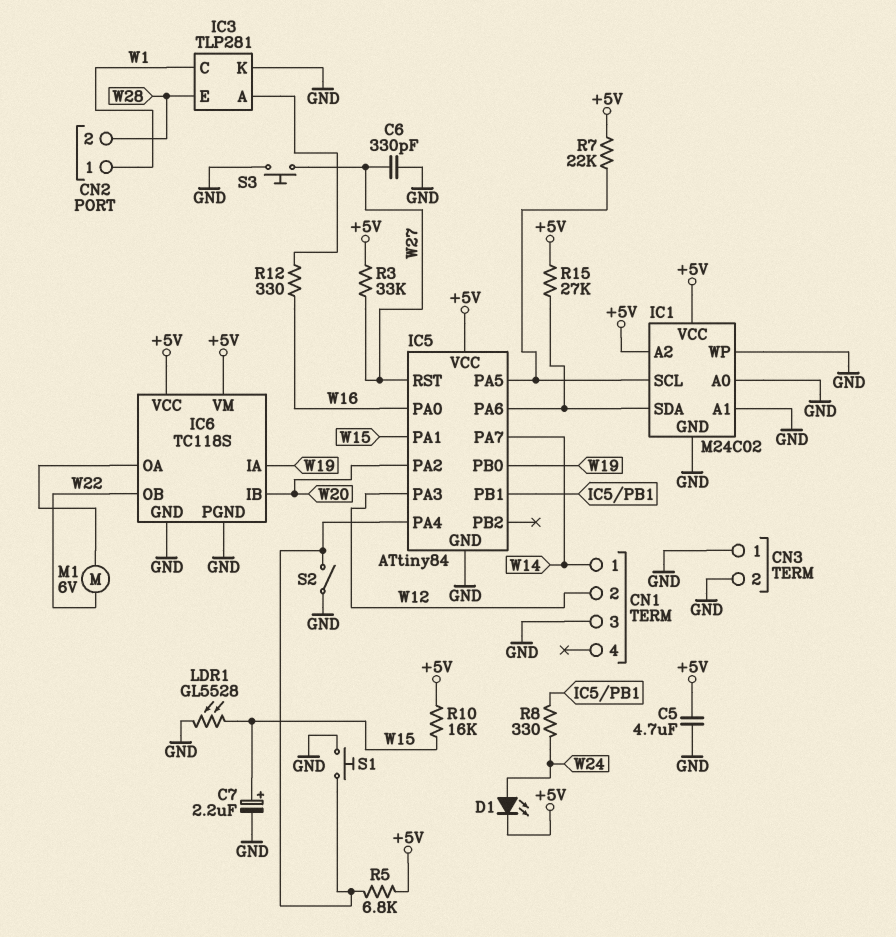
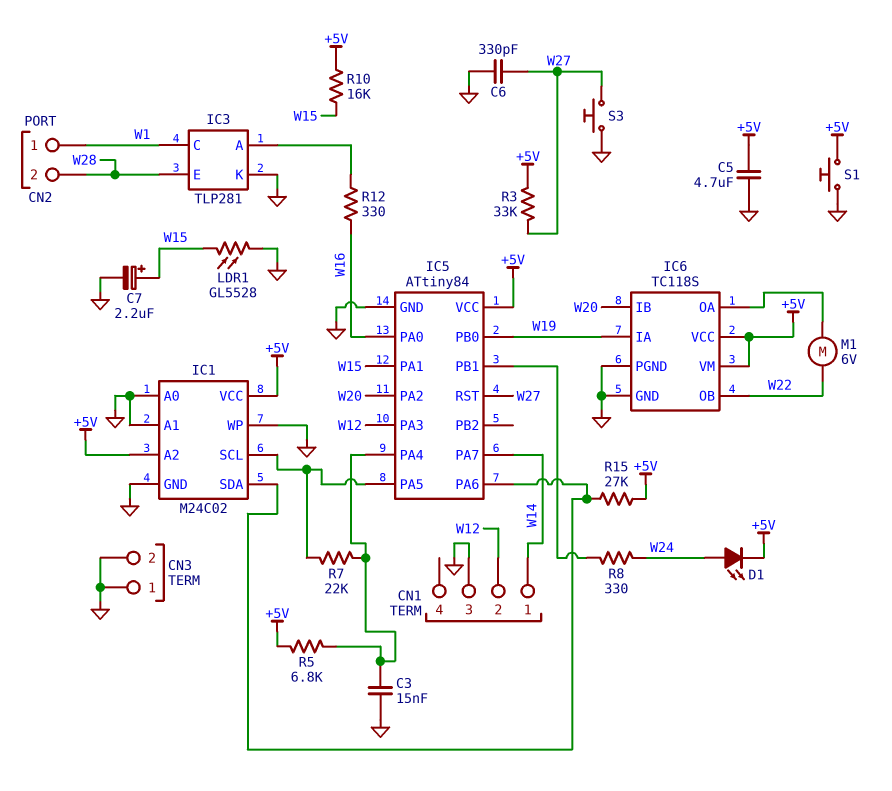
C3: none -> 15nF (GND, IC5/PA4)
R7: 22k (+5V, IC1/SCL) -> 22k (IC1/SCL, IC5/PA4)
S1: button (GND, IC5/PA4) -> button (+5V, GND)
S2: switch (GND, IC5/PA4) -> none

